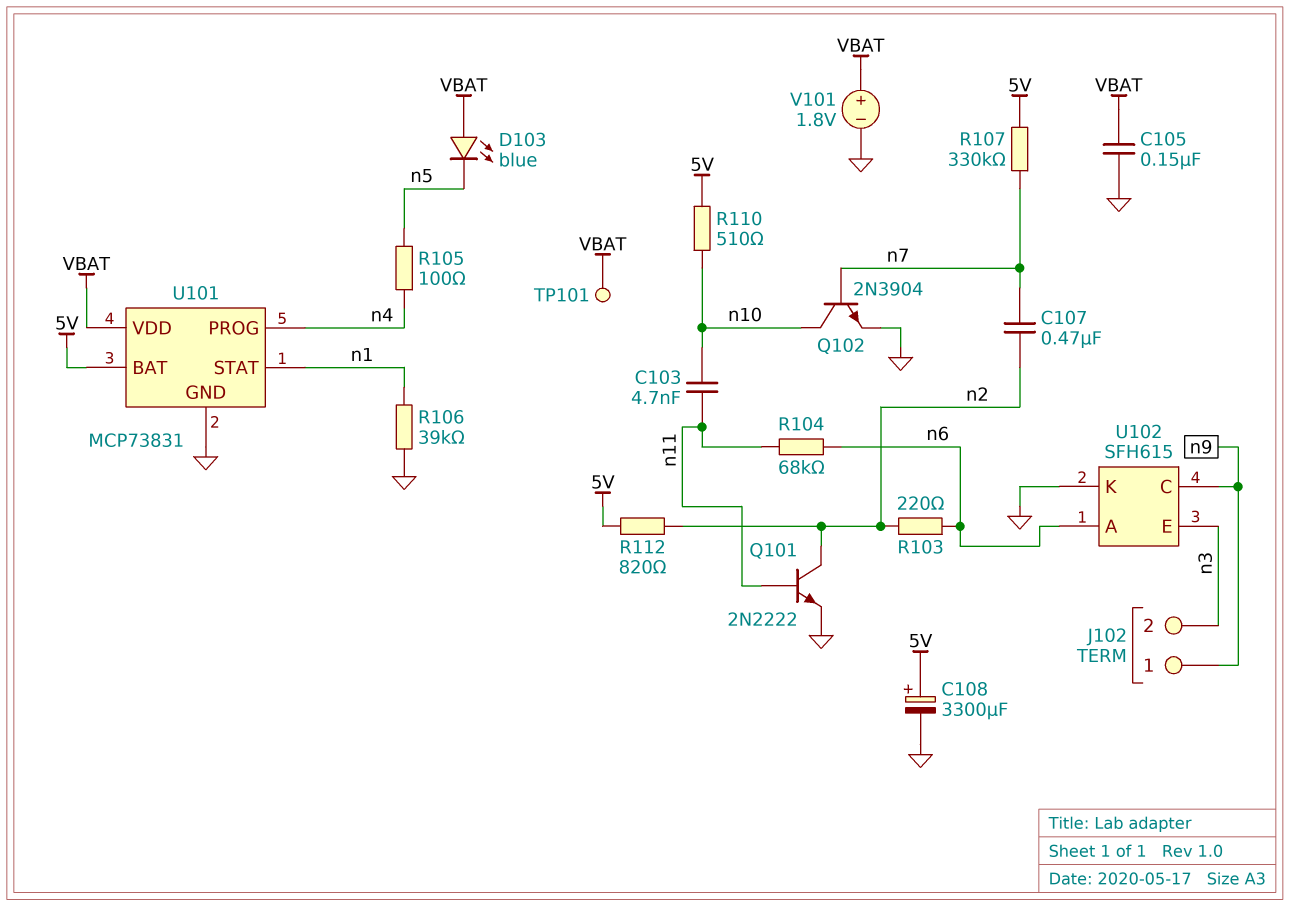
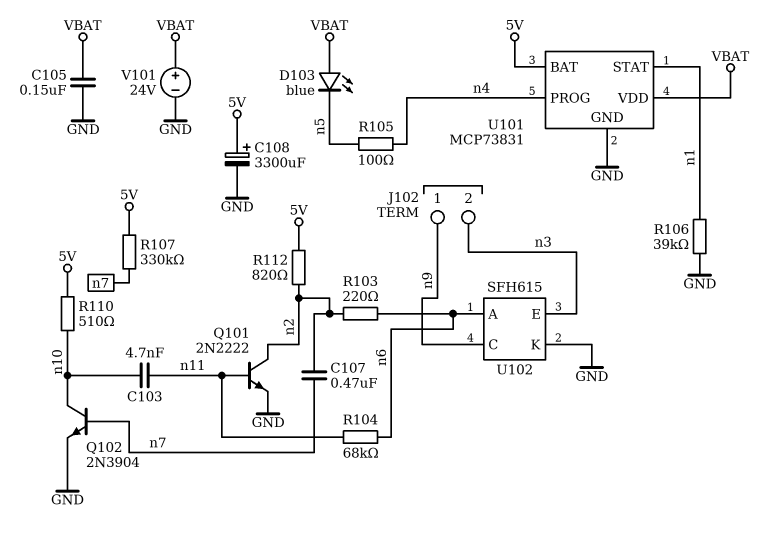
TP101: test point (VBAT) -> none
V101: 1.8V (plus VBAT, minus GND) -> 24V (plus VBAT, minus GND)

